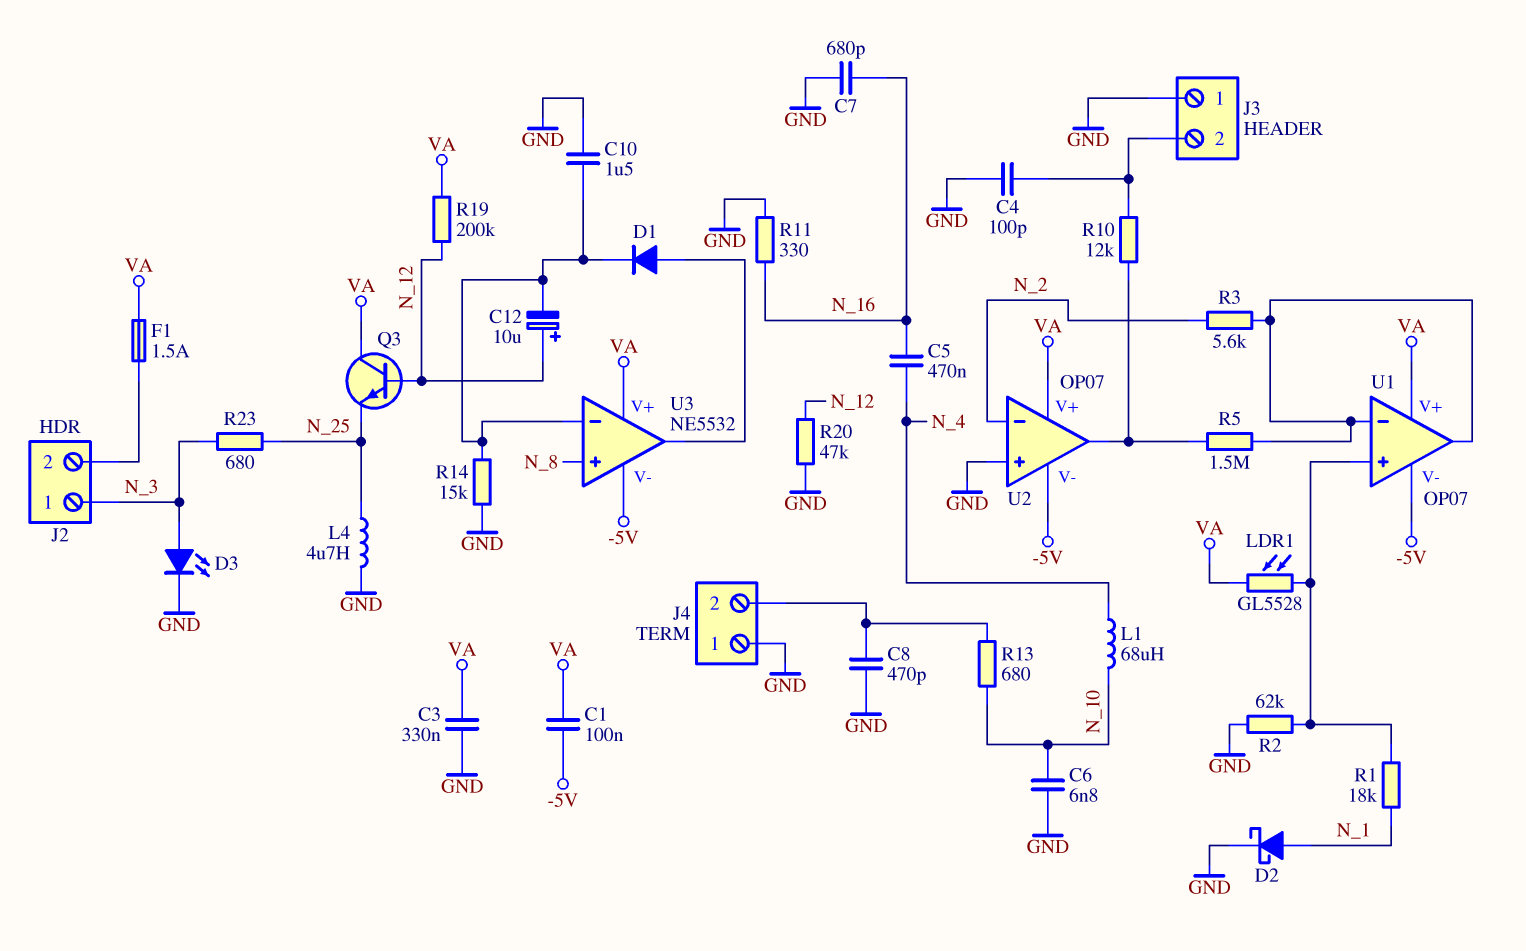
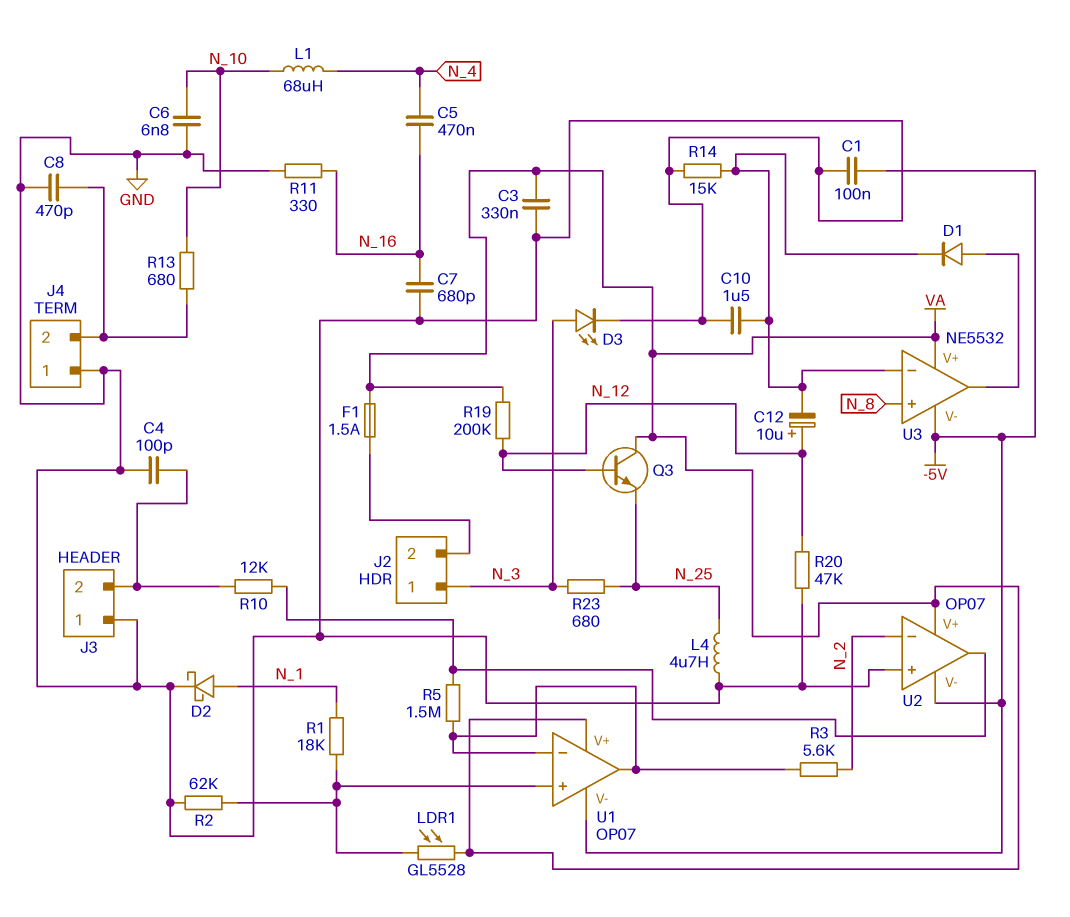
C1: 100nF (-5V, VA) -> 100nF (-5V, GND)

